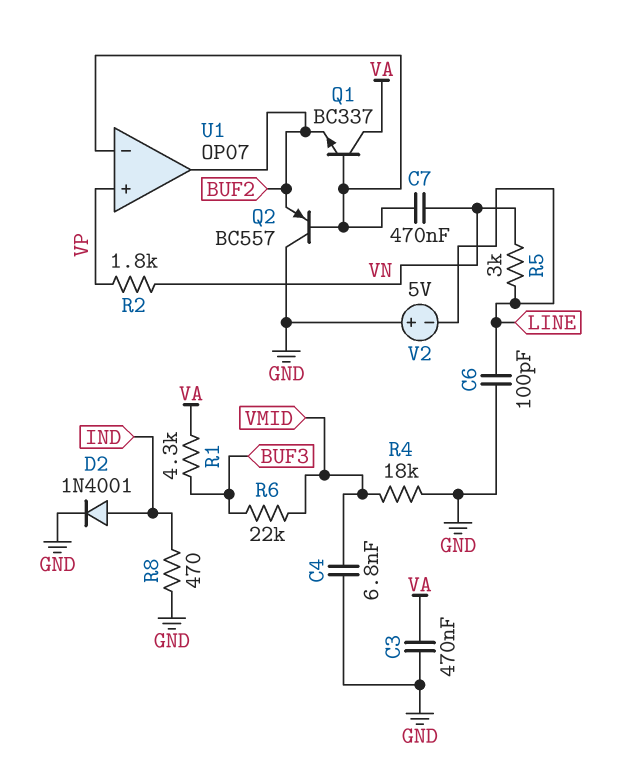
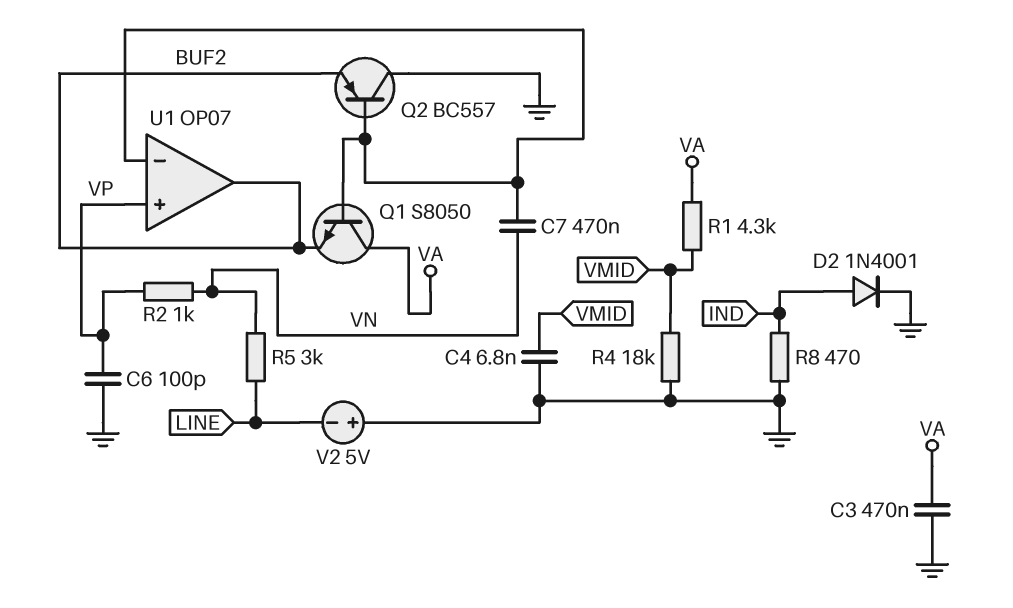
C6: 100pF (GND, LINE) -> 100pF (GND, VP)
Q1: NPN BC337 (B U1/in-, C VA, E BUF2) -> NPN S8050 (B U1/in-, C VA, E BUF2)
R1: 4.3k (BUF3, VA) -> 4.3k (VA, VMID)
R2: 1.8k (VN, VP) -> 1k (VN, VP)
R6: 22k (BUF3, VMID) -> none

